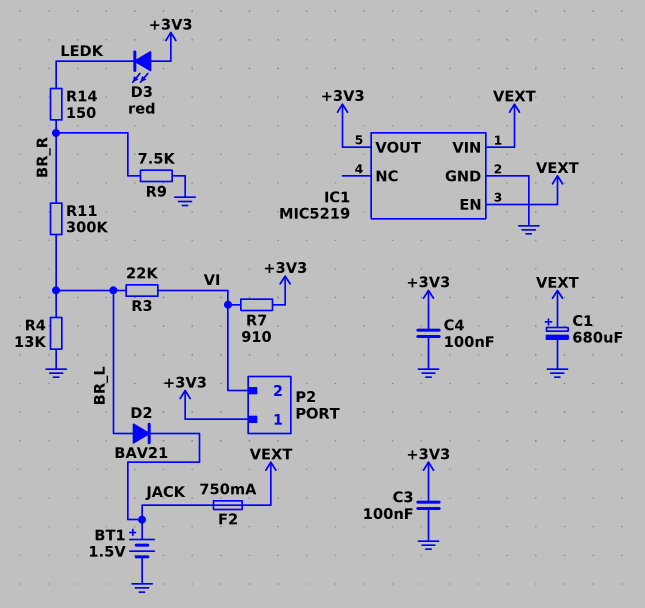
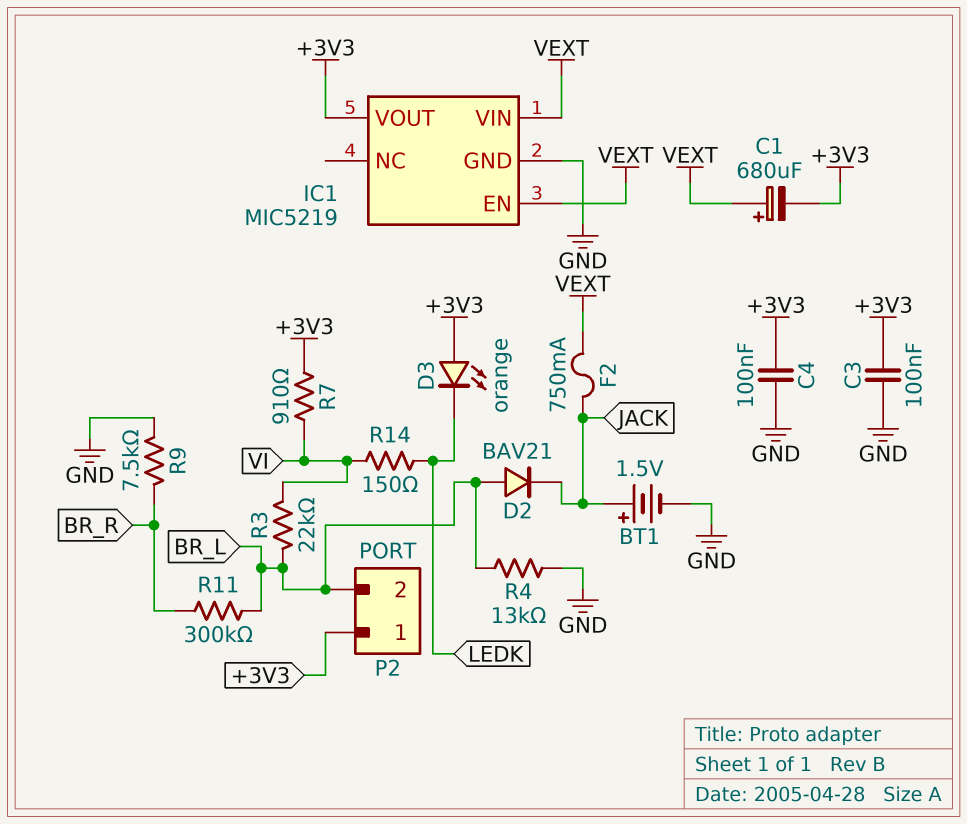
C1: 680uF (plus VEXT, minus GND) -> 680uF (plus VEXT, minus +3V3)
D3: LED red (A +3V3, K LEDK) -> LED orange (A +3V3, K LEDK)
P2 pin 2: VI -> BR_L
R14: 150 (BR_R, LEDK) -> 150 (LEDK, VI)

